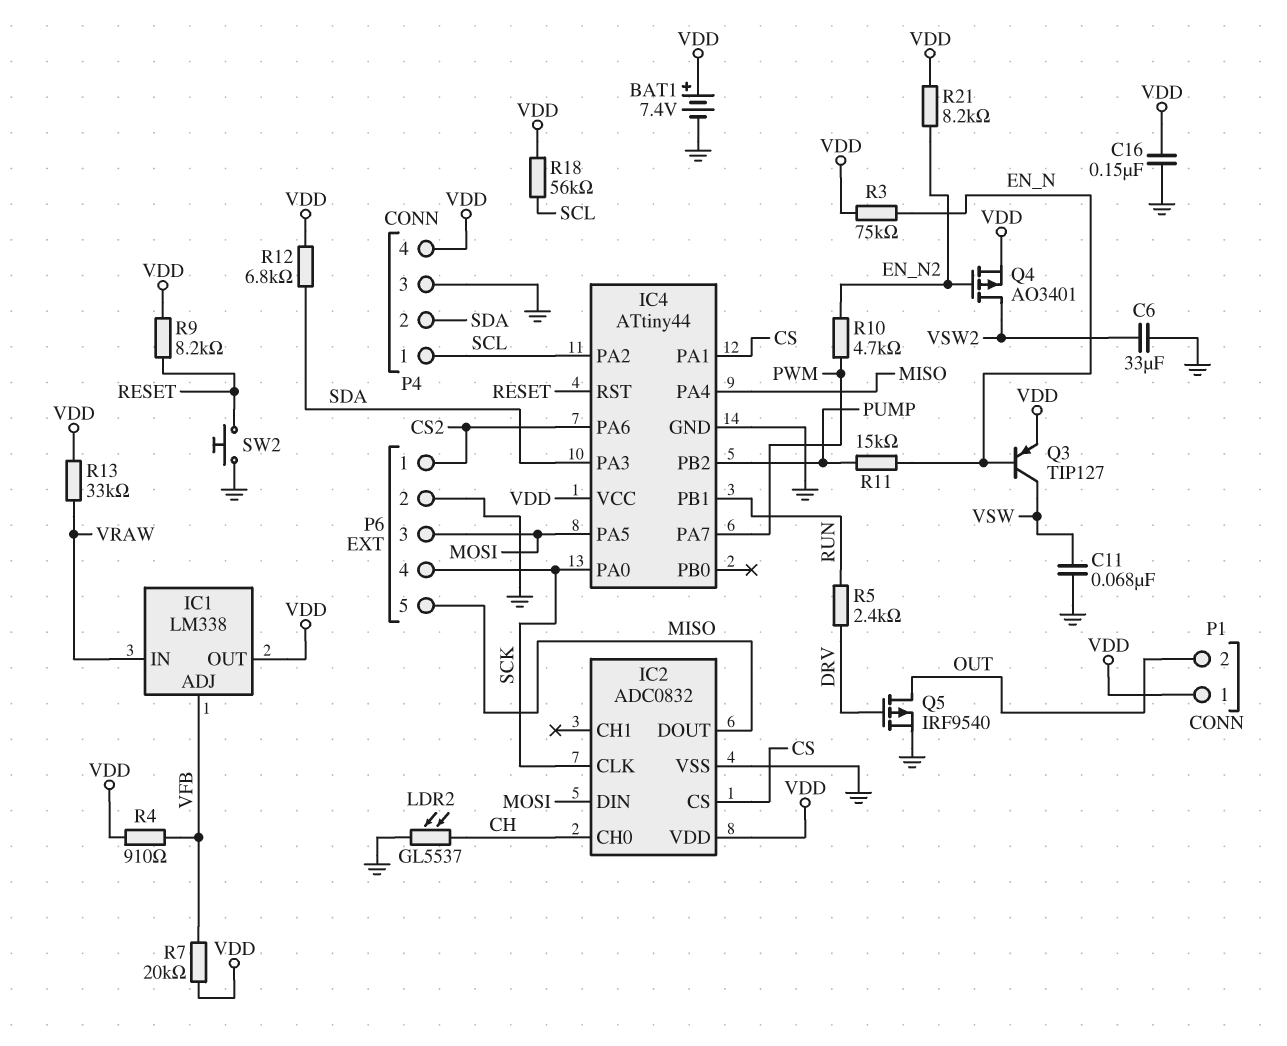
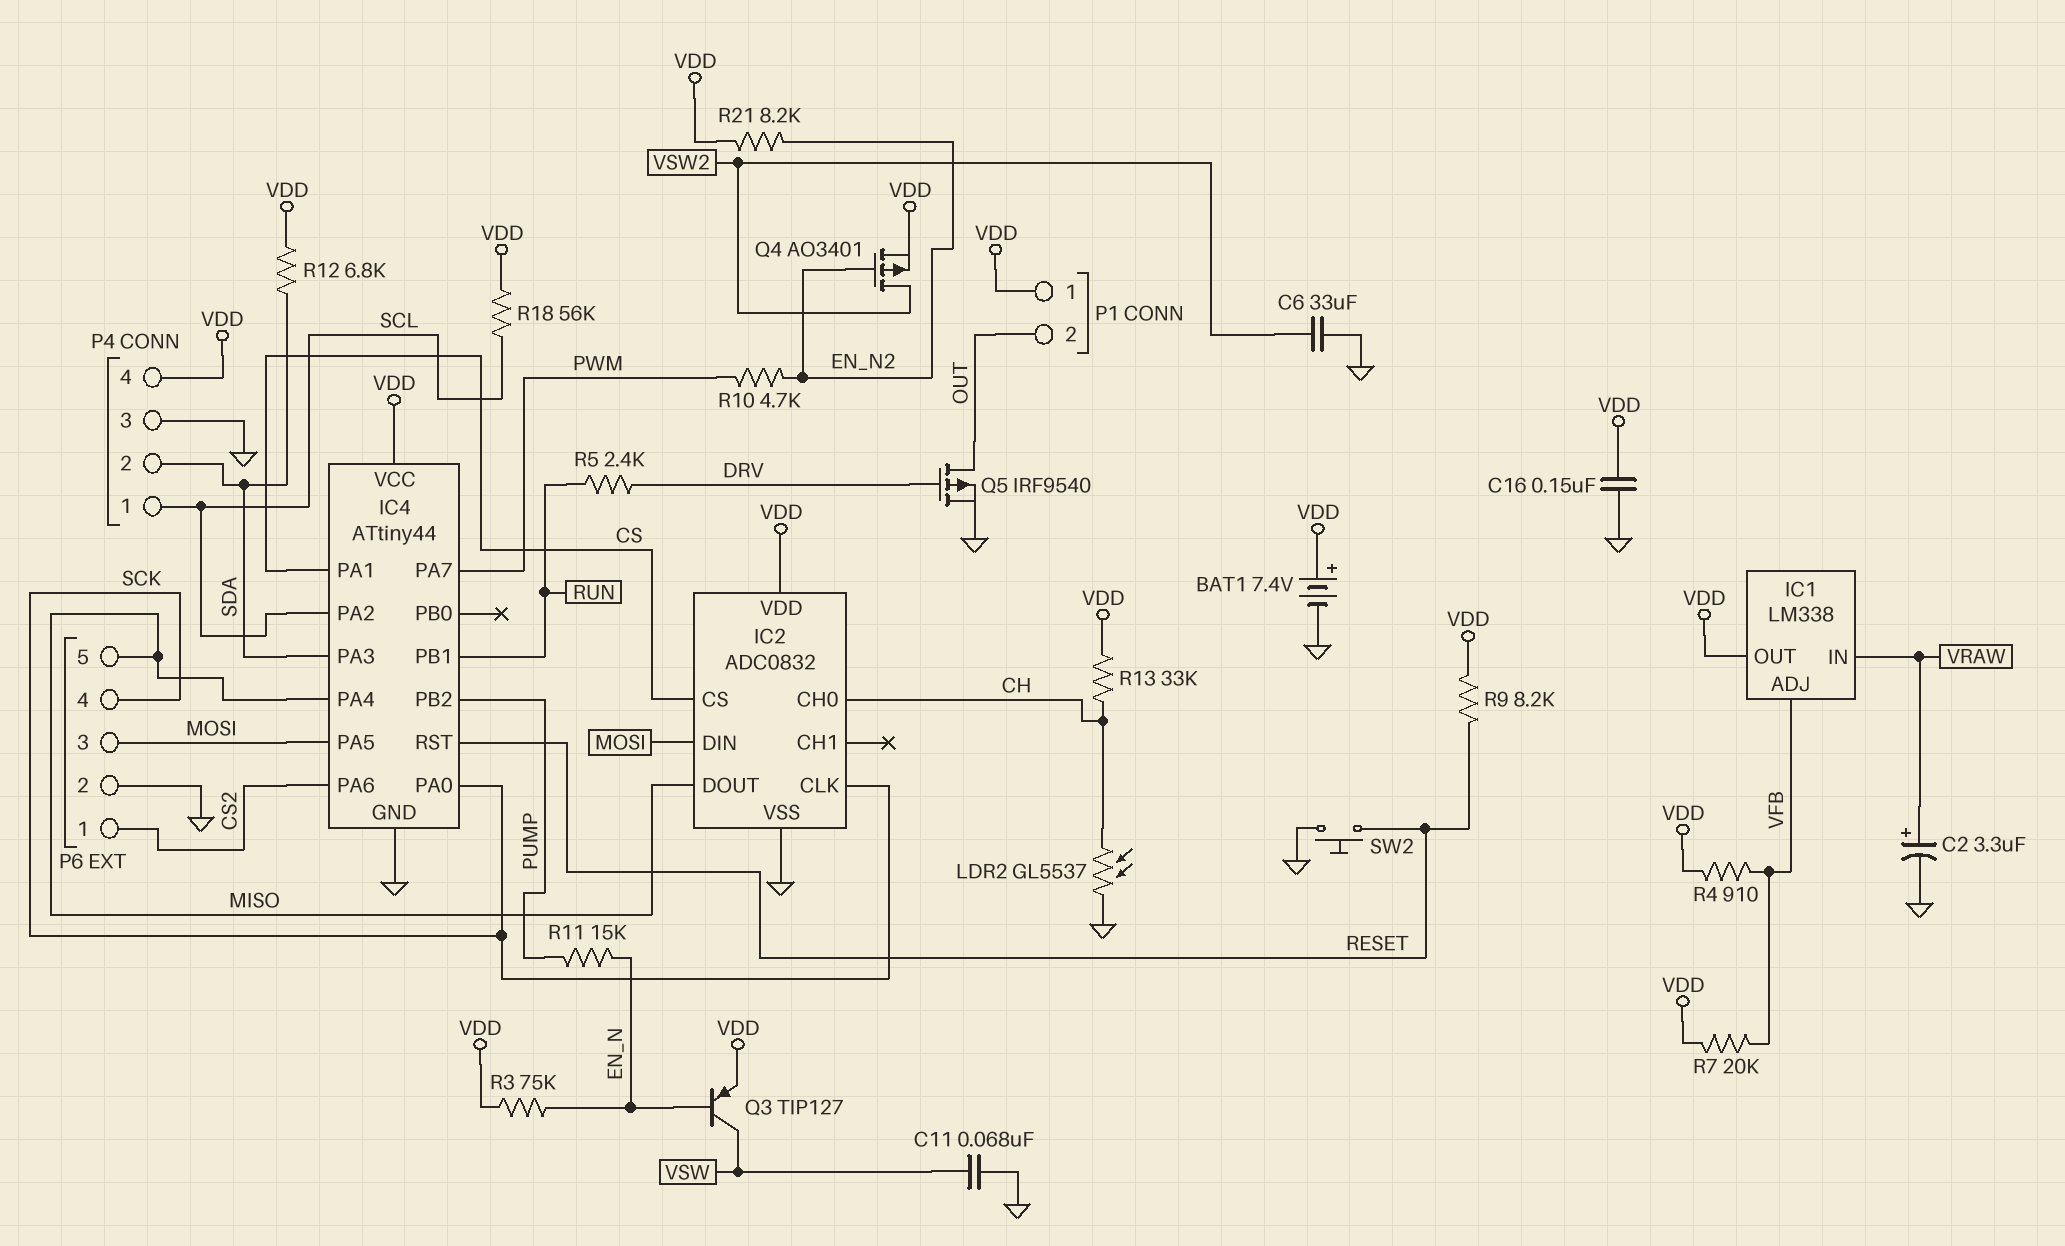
C2: none -> 3.3uF (plus VRAW, minus GND)
R13: 33k (VDD, VRAW) -> 33k (CH, VDD)

